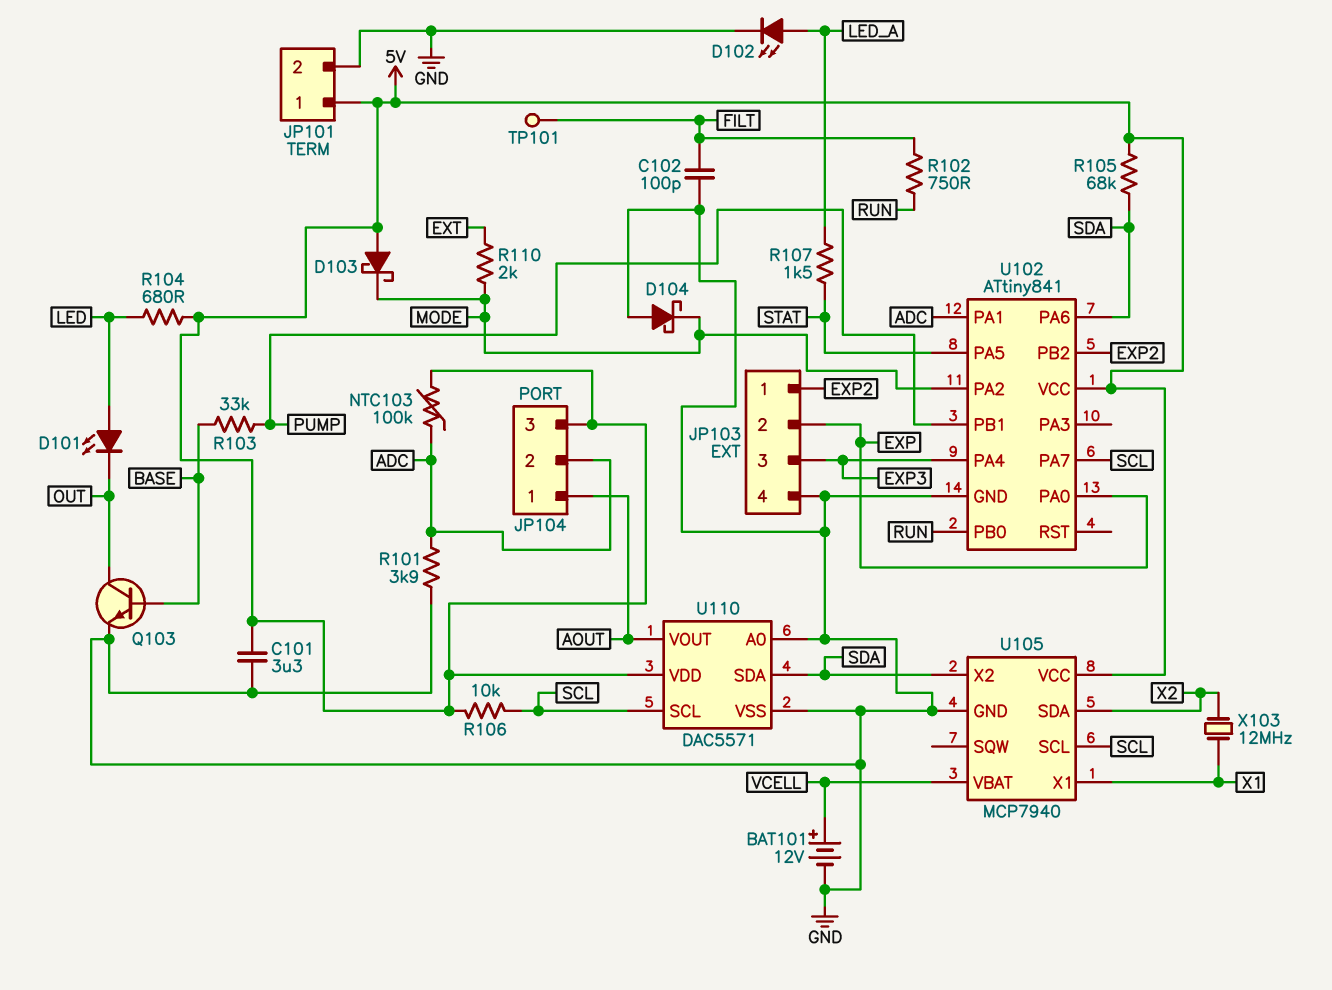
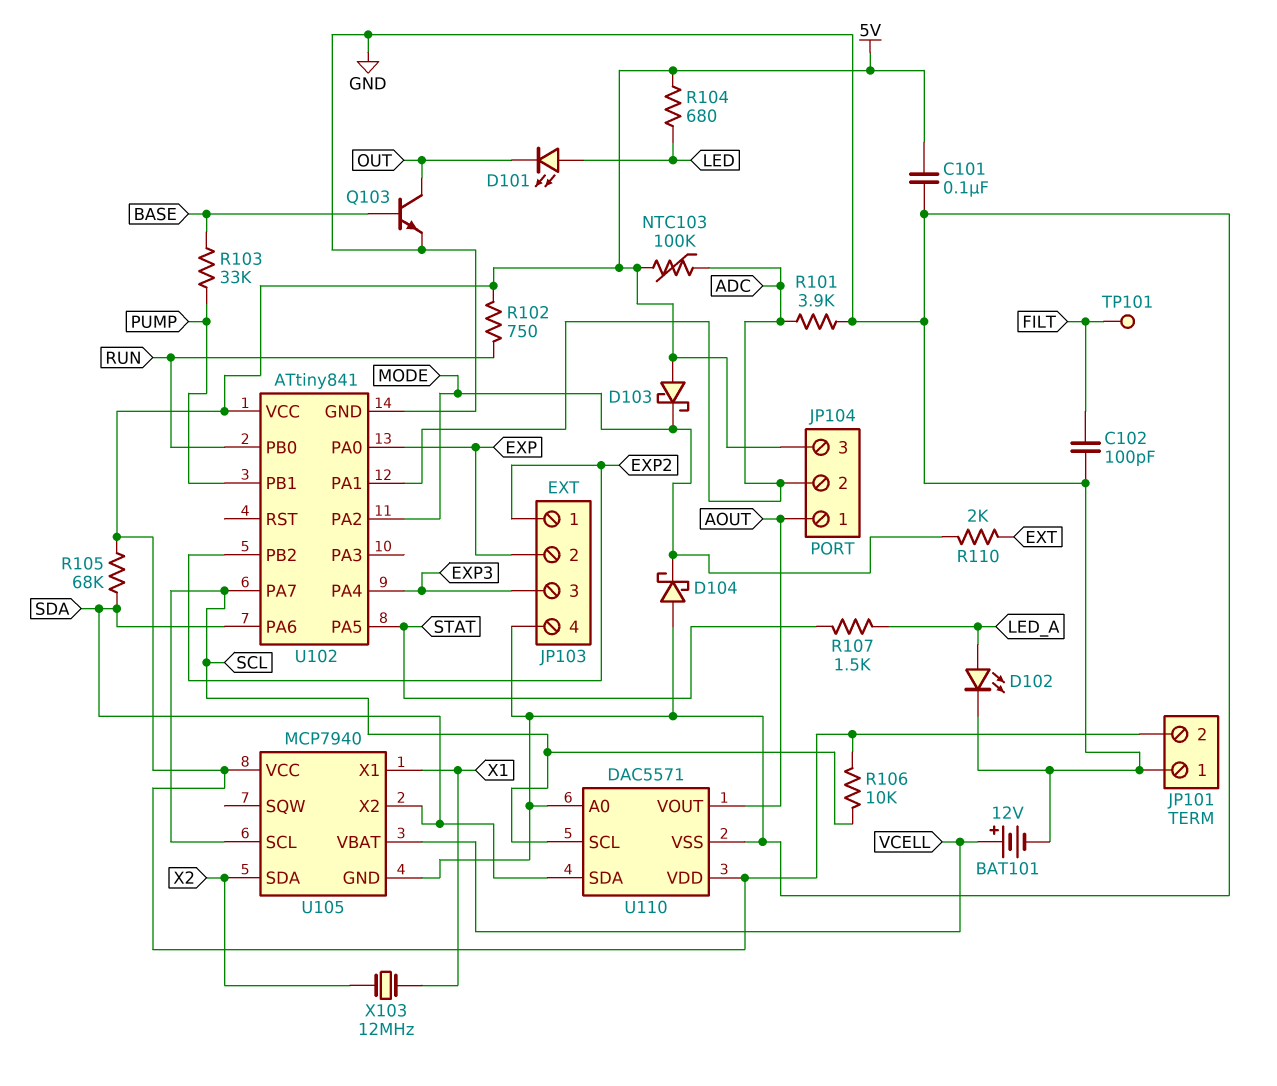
C101: 3.3uF (5V, GND) -> 100nF (5V, GND)
JP101 pin 1: 5V -> GND
JP101 pin 2: GND -> 5V
R102: 750 (FILT, RUN) -> 750 (5V, RUN)

